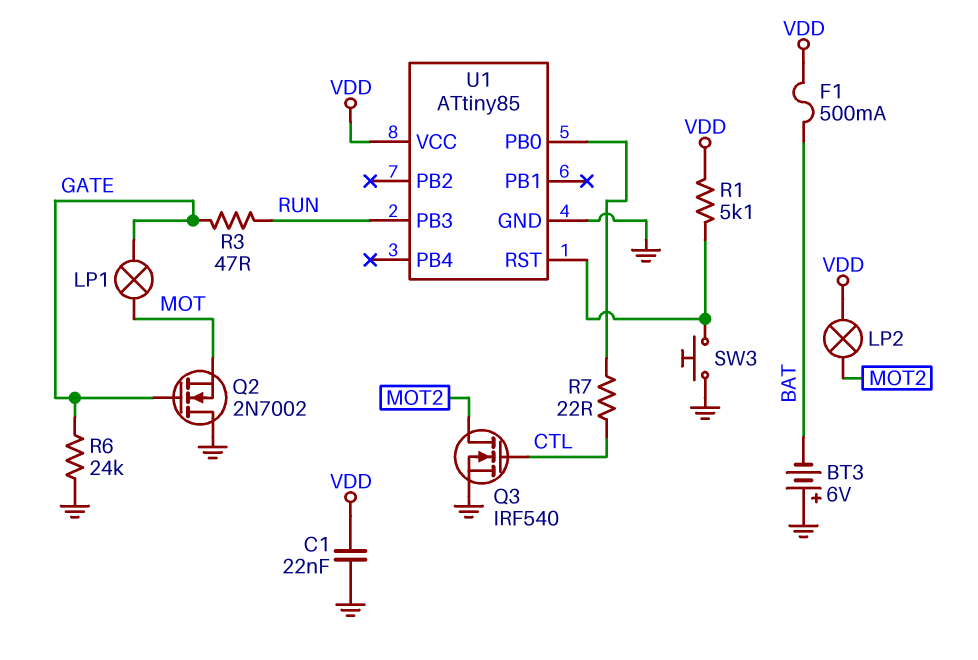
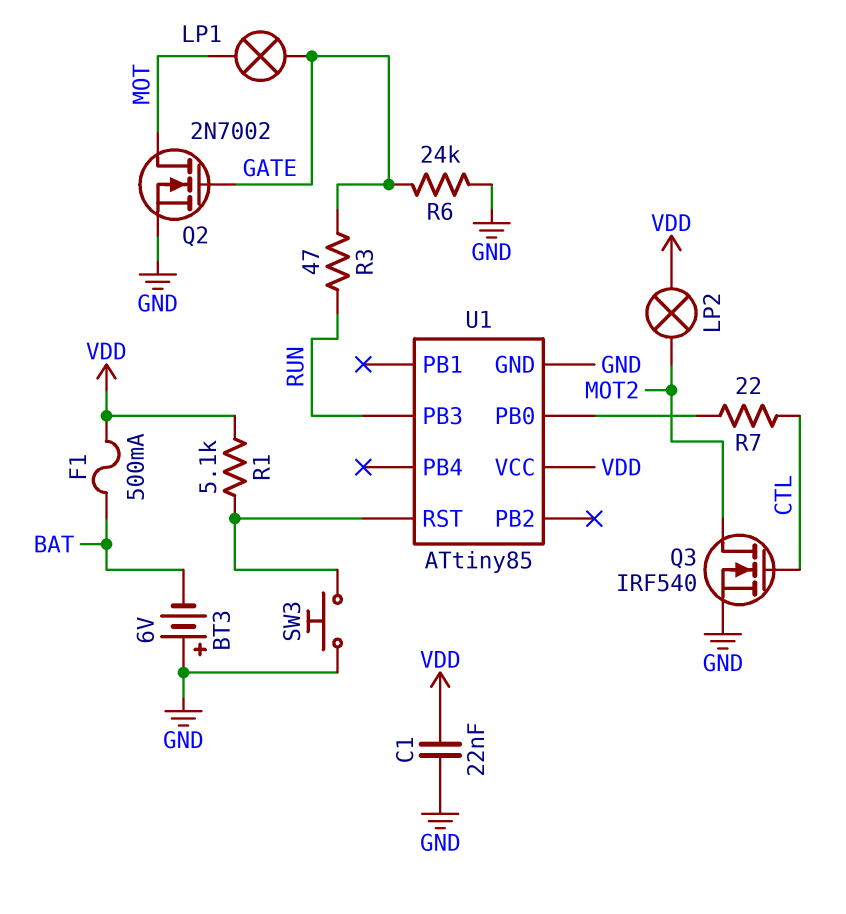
Q2: NMOS 2N7002 (G GATE, D GND, S MOT) -> NMOS 2N7002 (G GATE, D MOT, S GND)

